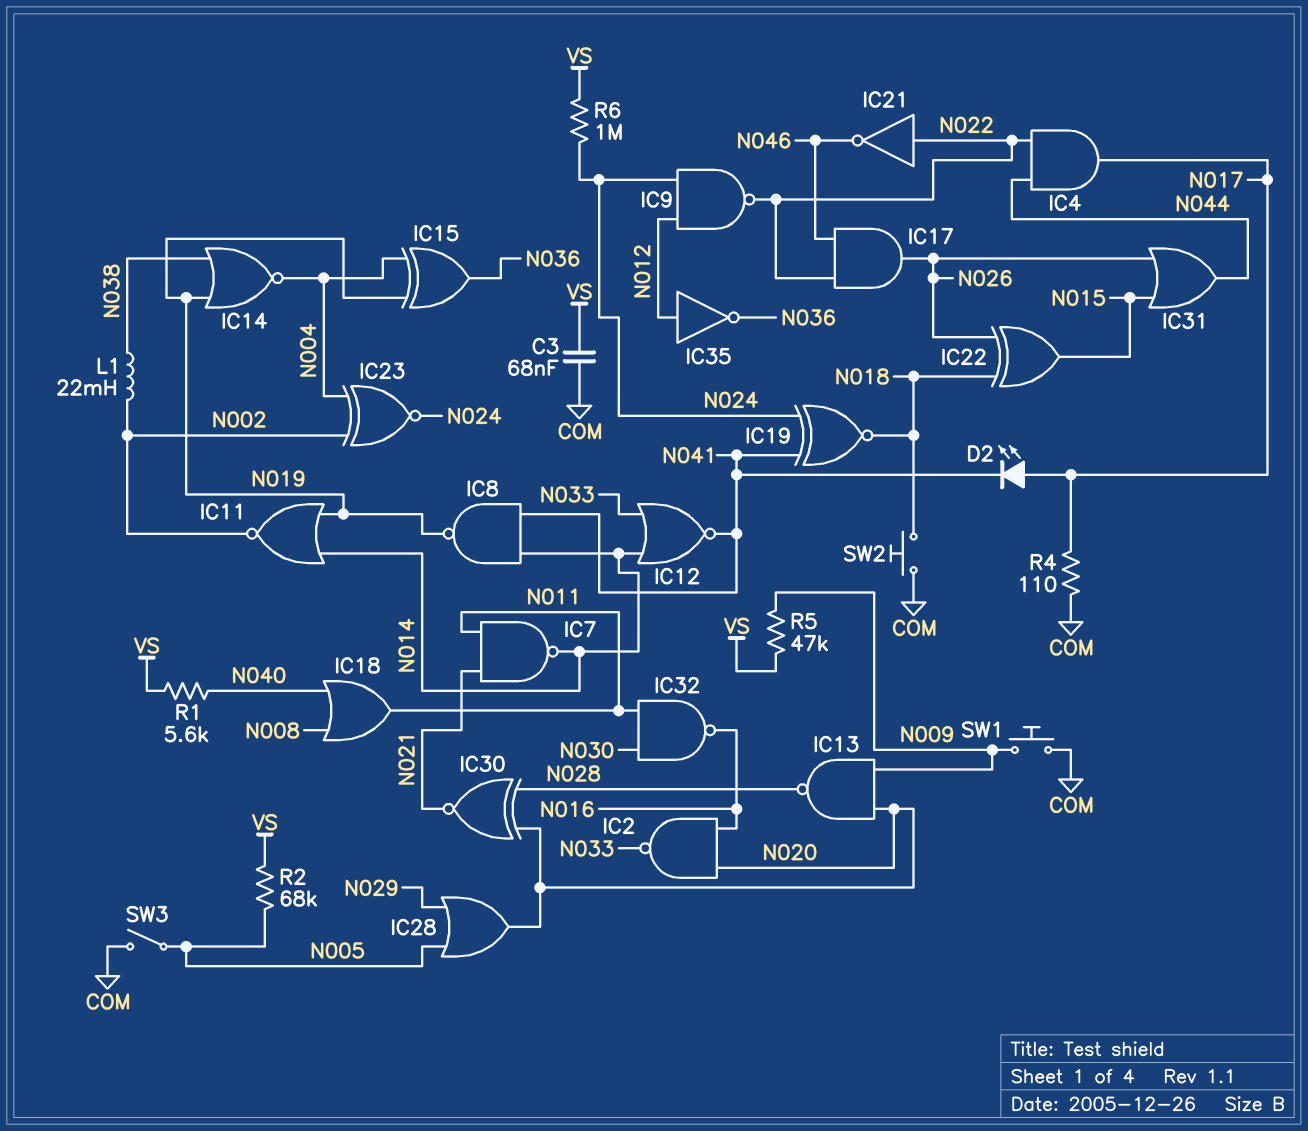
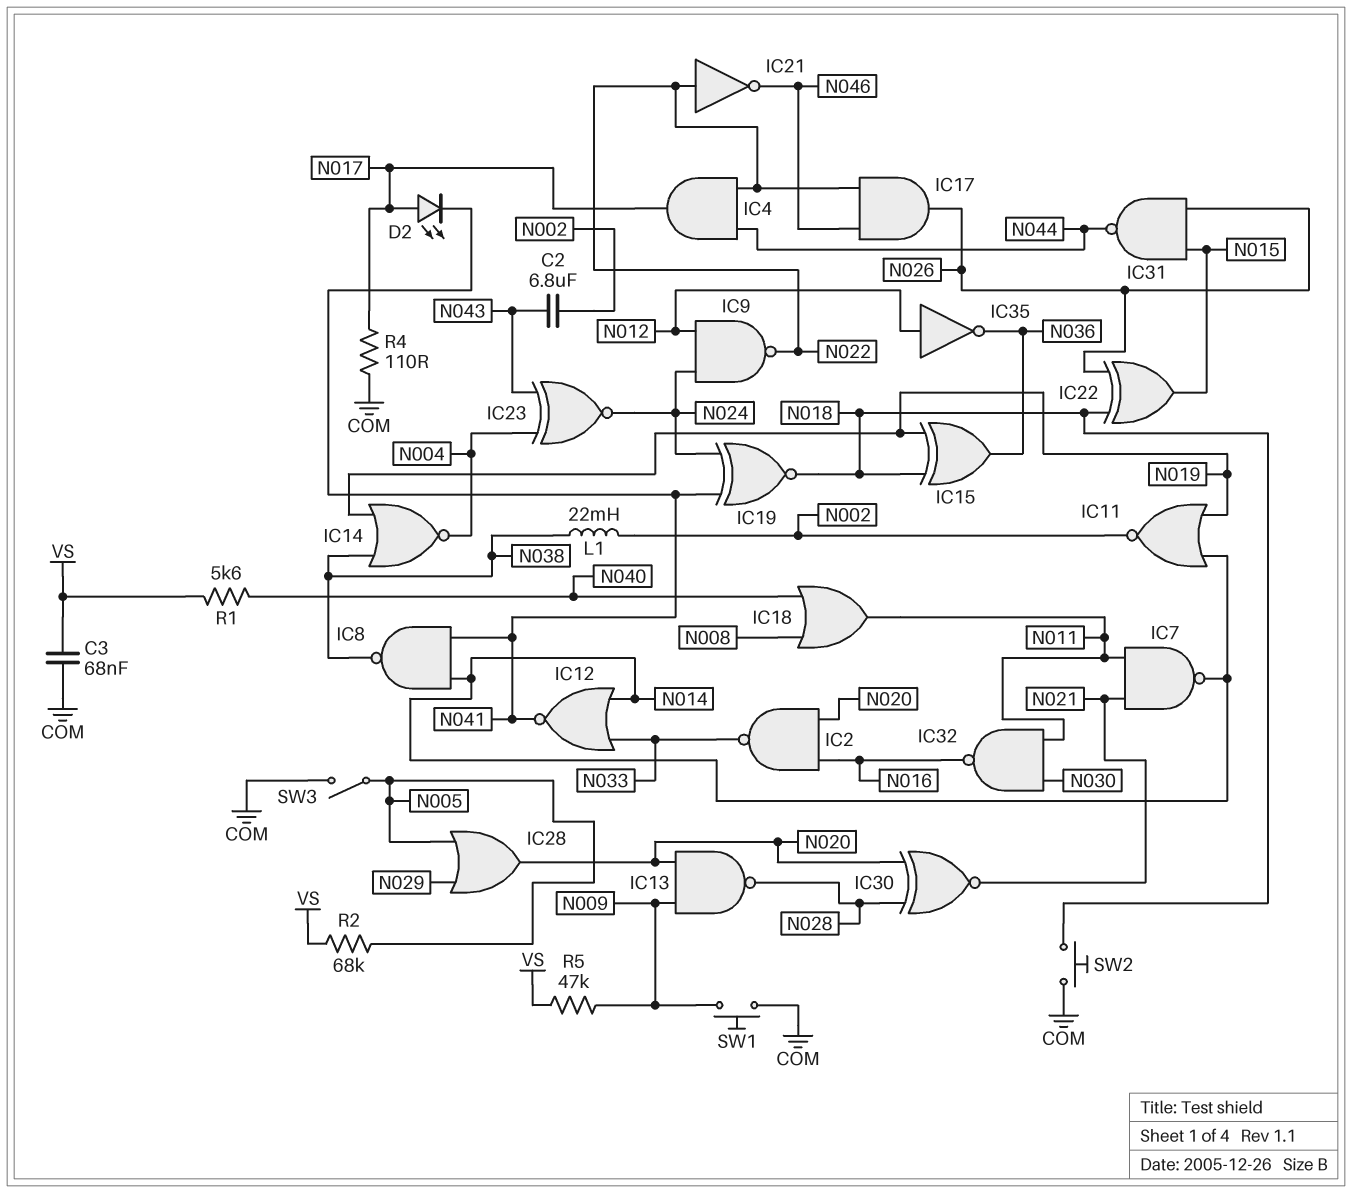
C2: none -> 6.8uF (N002, N043)
IC8: NAND (in N014, in N041, out N019) -> NAND (in N014, in N041, out N038)
IC15: XOR (in N004, in N019, out N036) -> XOR (in N018, in N019, out N036)
IC23: XNOR (in N002, in N004, out N024) -> XNOR (in N004, in N043, out N024)
IC31: OR (in N015, in N026, out N044) -> NAND (in N015, in N026, out N044)
R6: 1M (N024, VS) -> none

